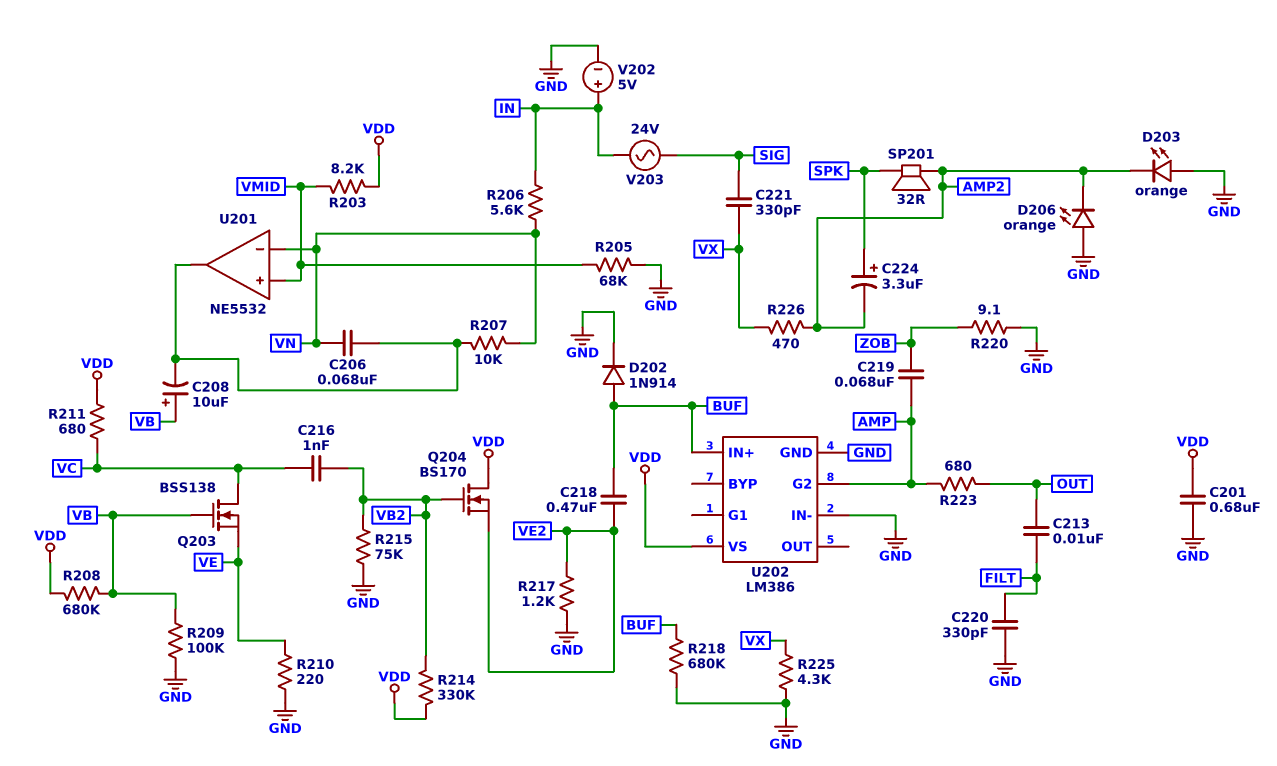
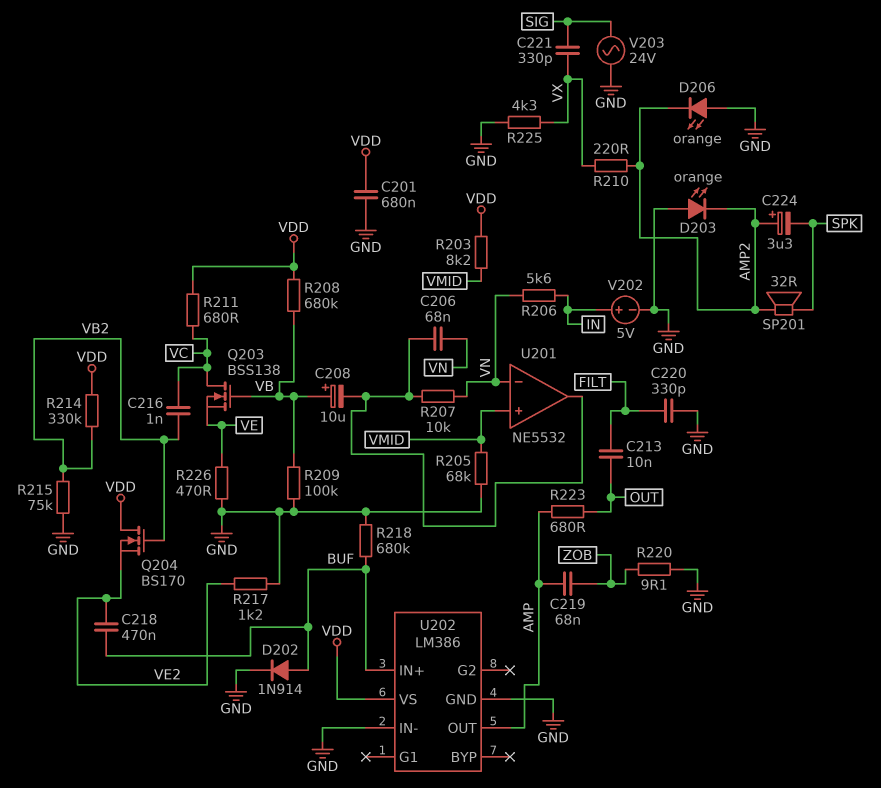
C224: 3.3uF (plus SPK, minus AMP2) -> 3.3uF (plus AMP2, minus SPK)
R210: 220 (GND, VE) -> 220 (AMP2, VX)
R226: 470 (AMP2, VX) -> 470 (GND, VE)
U202 pin G2: AMP -> none
U202 pin OUT: none -> AMP
V203: AC 24V (IN, SIG) -> AC 24V (GND, SIG)

